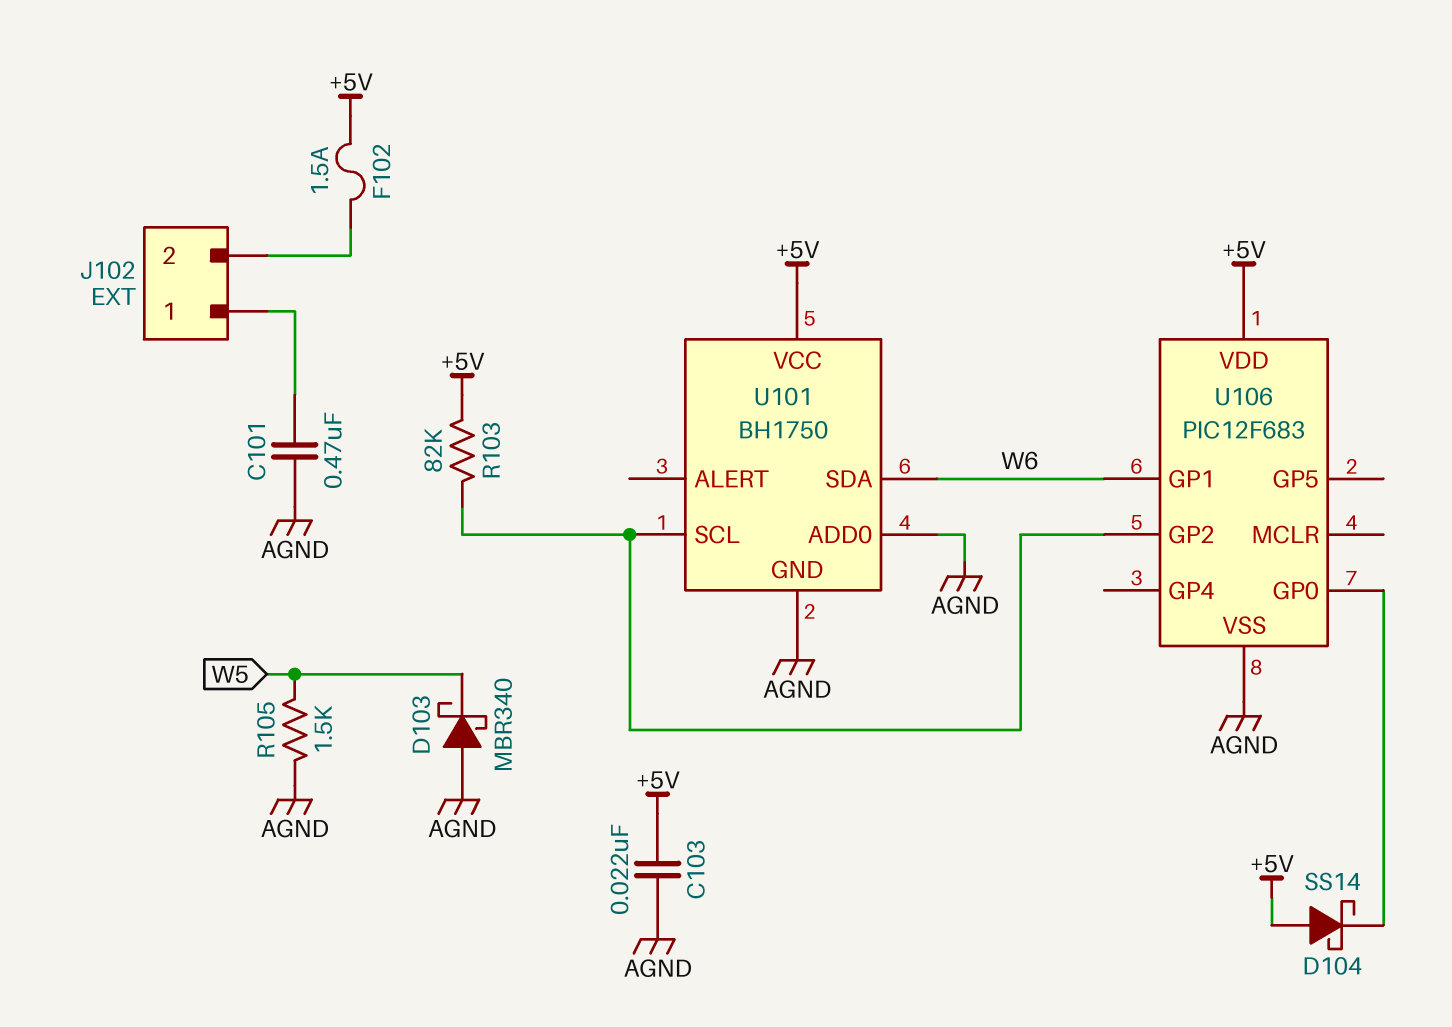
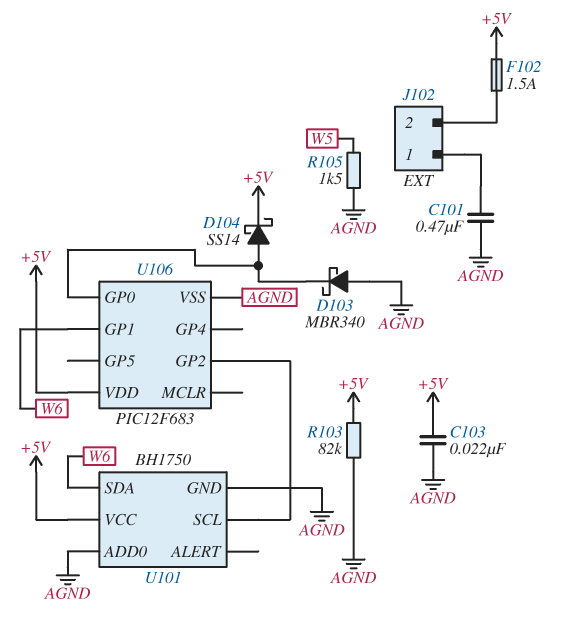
D103: schottky MBR340 (A AGND, K W5) -> schottky MBR340 (A AGND, K U106/GP0)
D104: schottky SS14 (A +5V, K U106/GP0) -> schottky SS14 (A U106/GP0, K +5V)
R103: 82k (+5V, U101/SCL) -> 82k (+5V, AGND)

